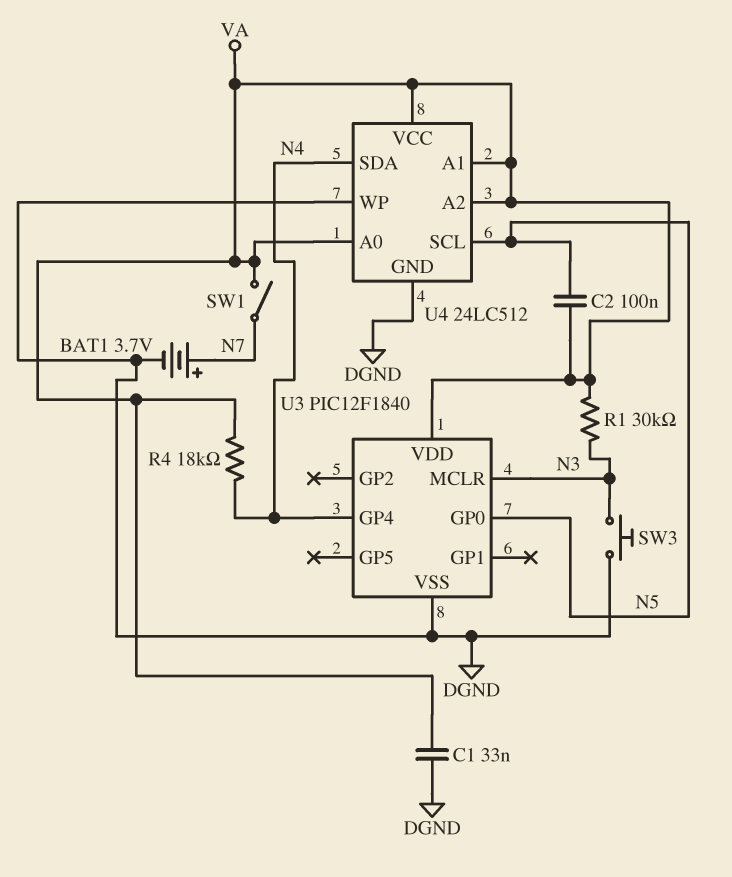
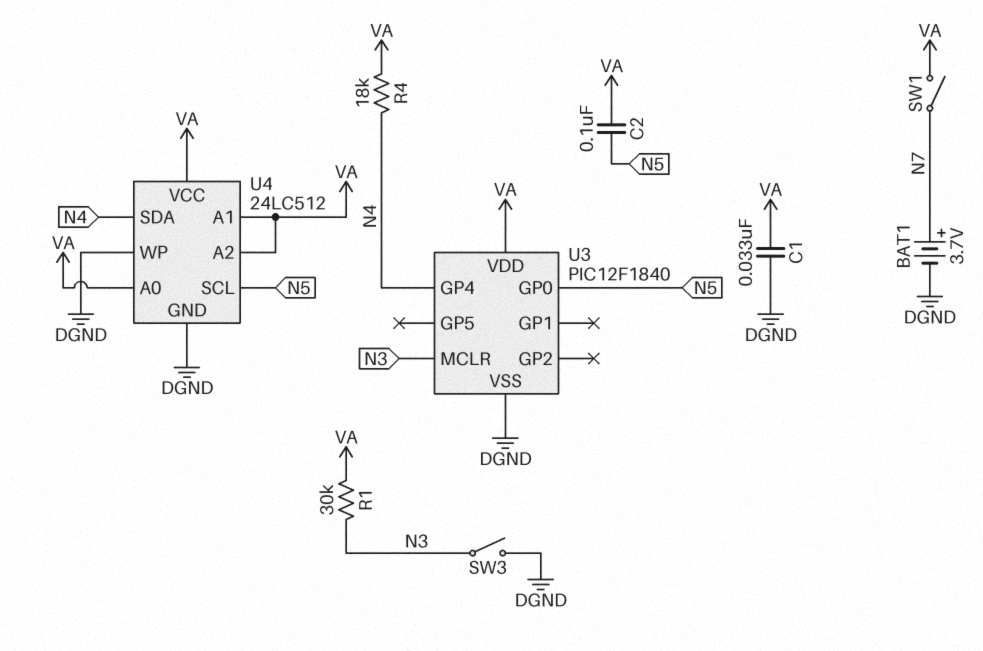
SW3: button (DGND, N3) -> switch (DGND, N3)

